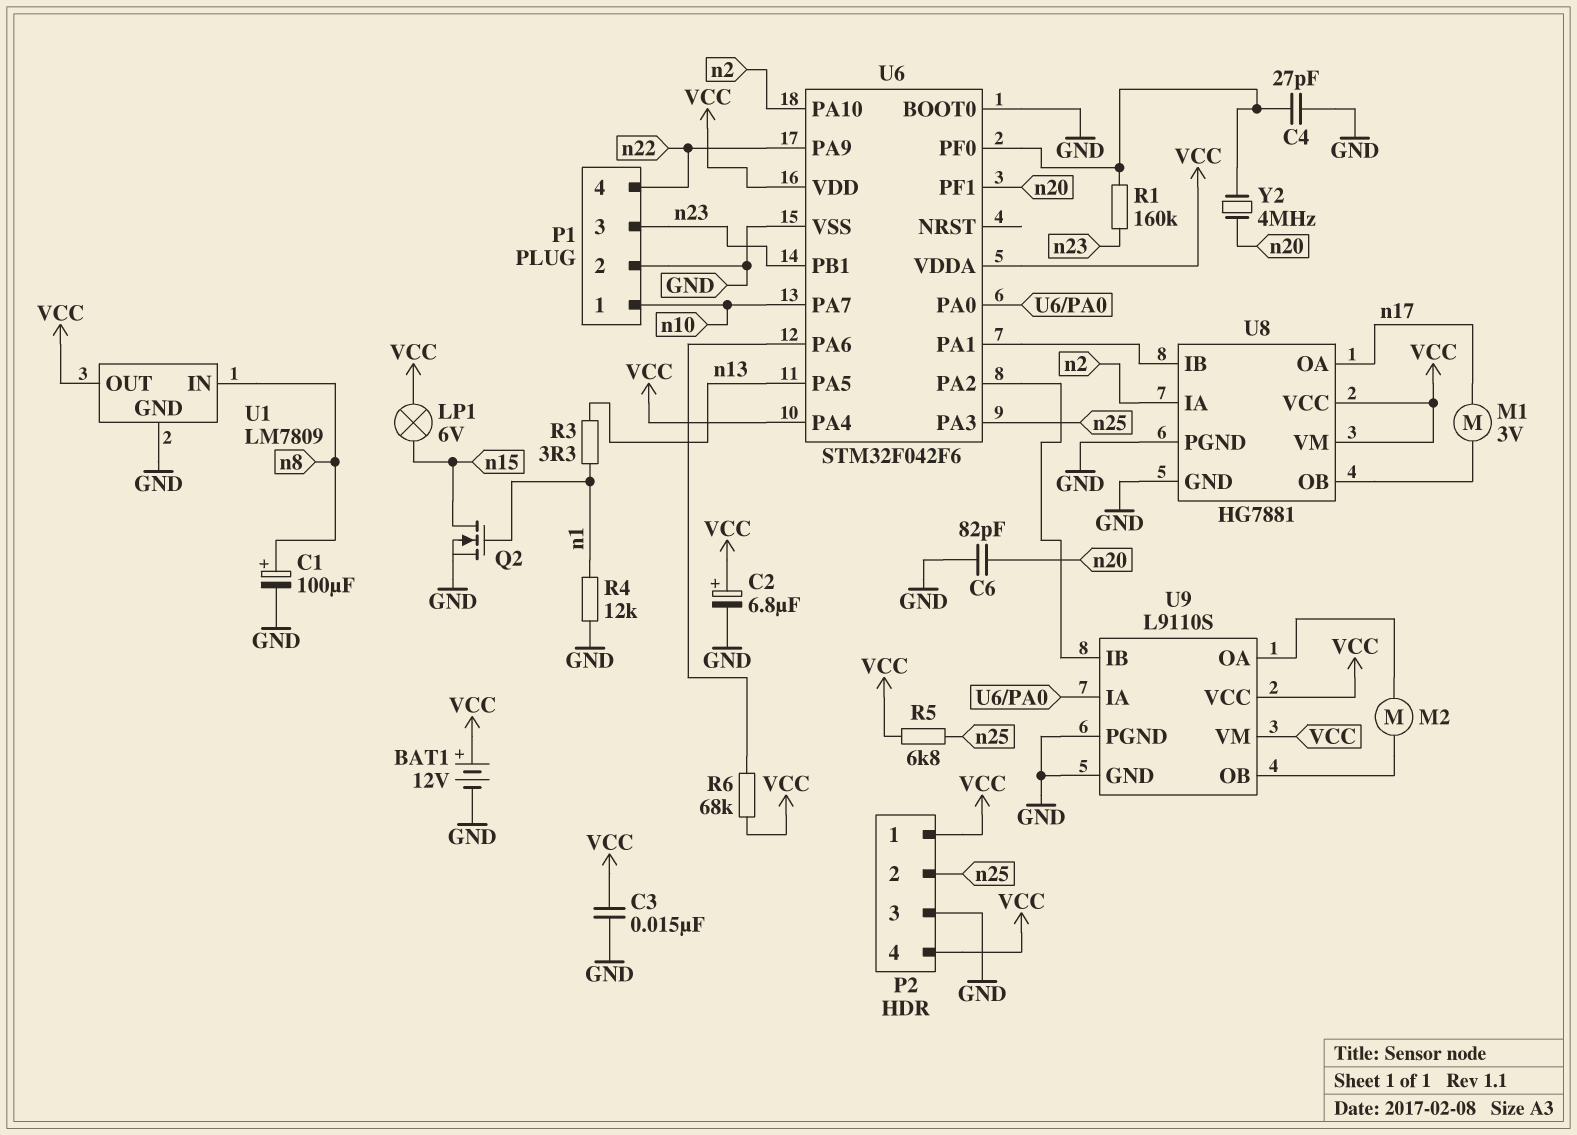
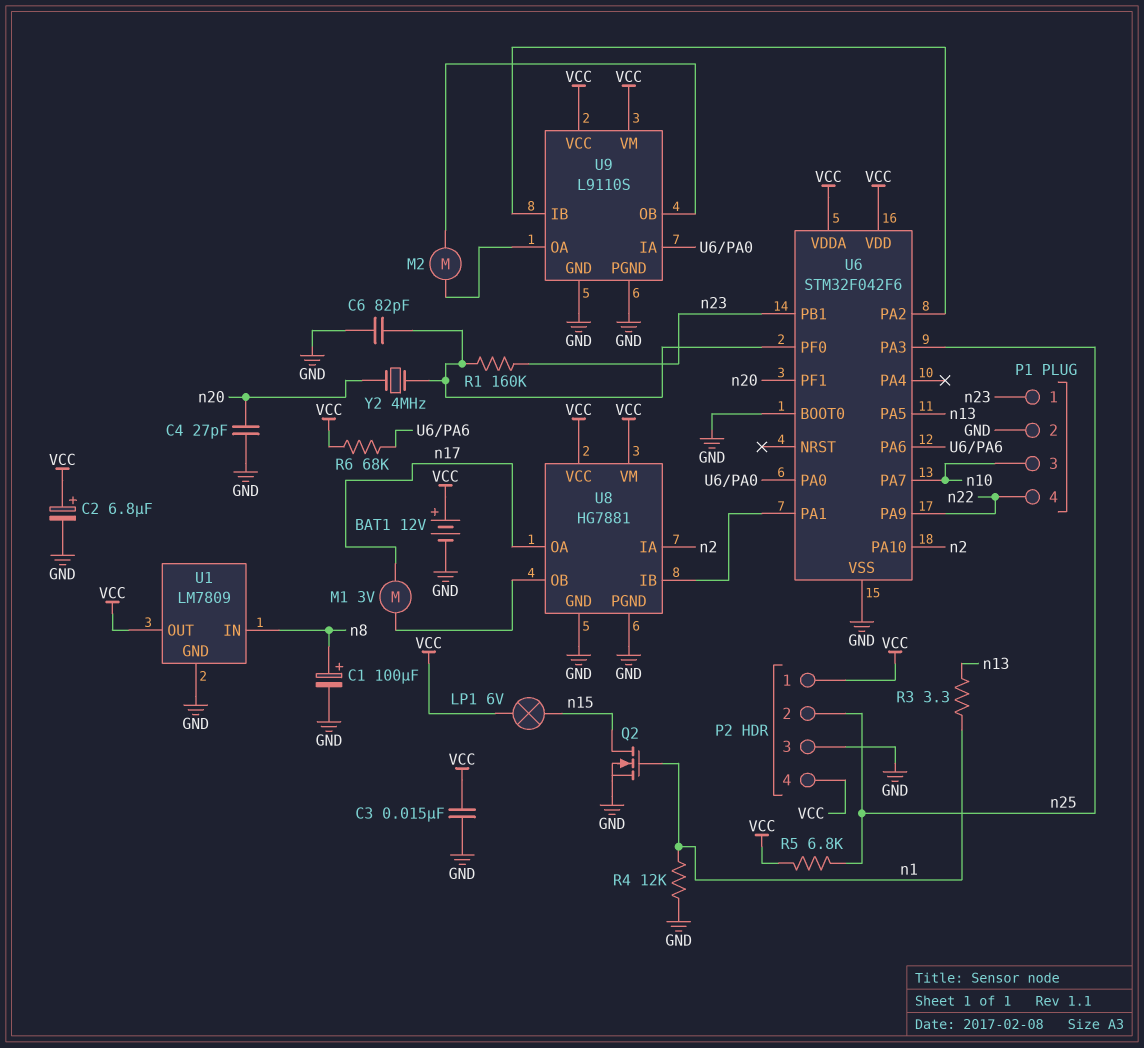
C4: 27pF (GND, U6/PF0) -> 27pF (GND, n20)
C6: 82pF (GND, n20) -> 82pF (GND, U6/PF0)
P1 pin 1: n10 -> n23
P1 pin 3: n23 -> n10
U6 pin PA4: VCC -> none

